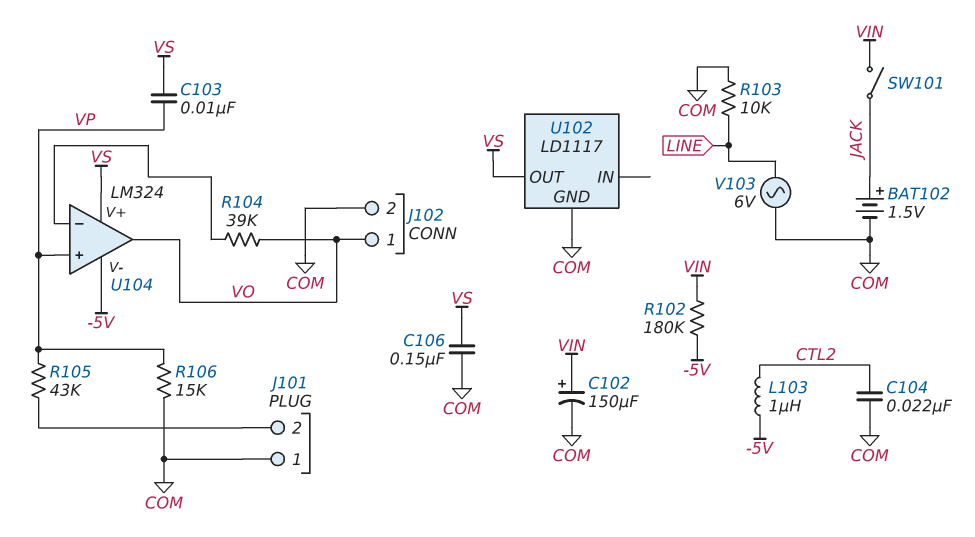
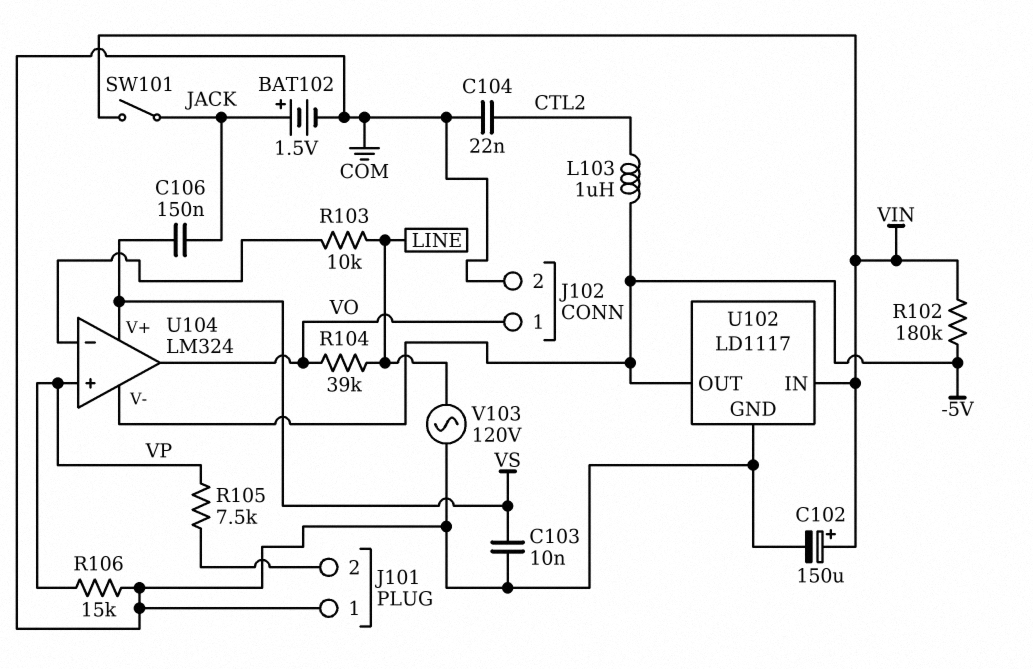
C103: 10nF (VP, VS) -> 10nF (COM, VS)
C106: 150nF (COM, VS) -> 150nF (JACK, VS)
R103: 10k (COM, LINE) -> 10k (LINE, U104/in-)
R104: 39k (U104/in-, VO) -> 39k (LINE, VO)
R105: 43k (J101/2, VP) -> 7.5k (J101/2, VP)
U102 pin IN: none -> VIN
U102 pin OUT: VS -> -5V
V103: AC 6V (COM, LINE) -> AC 120V (COM, LINE)

